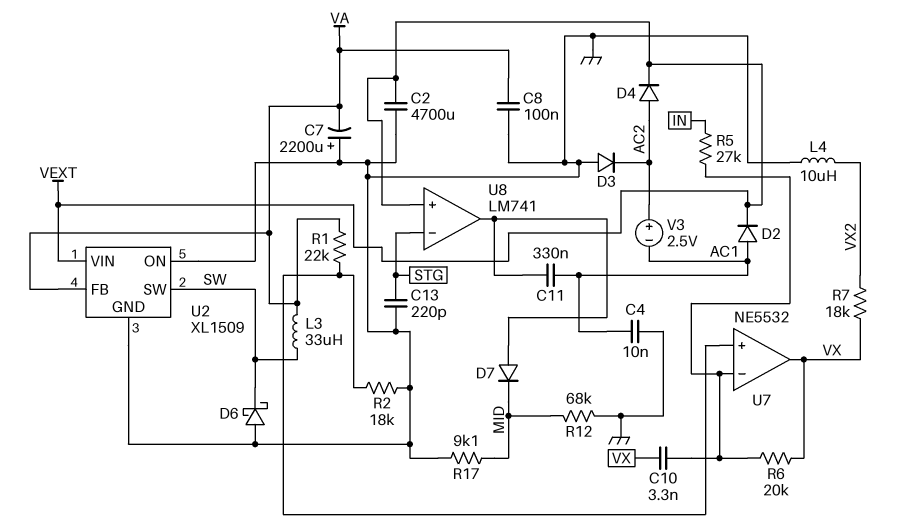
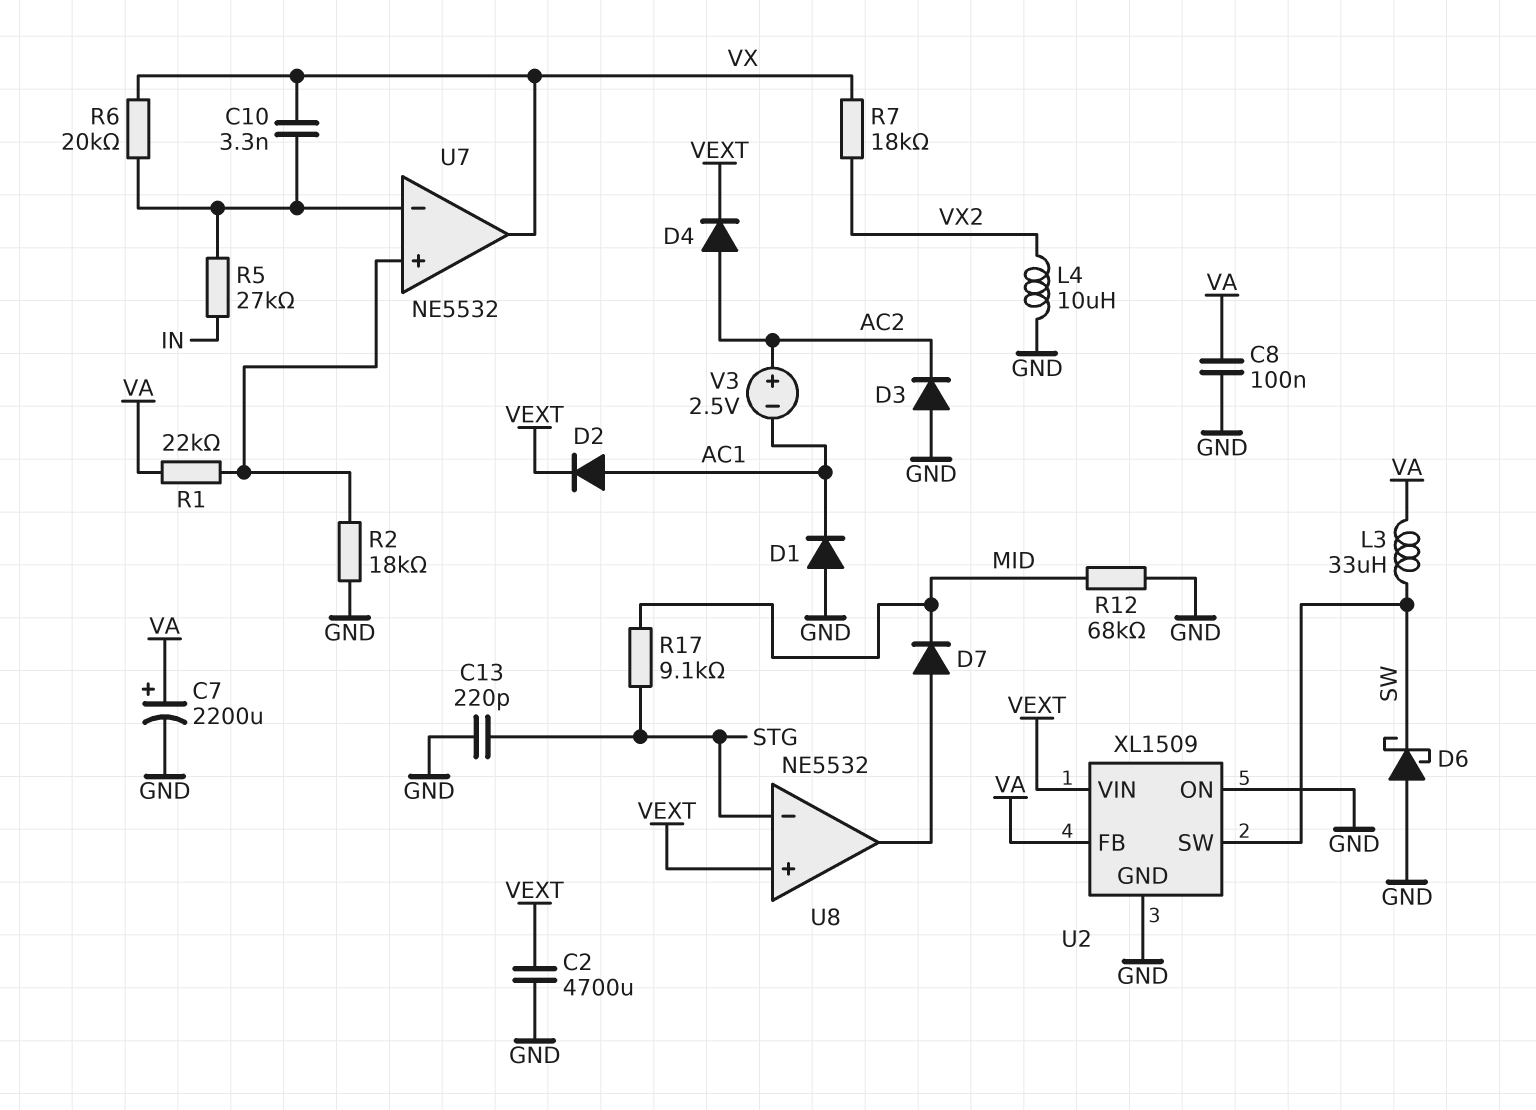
C4: 10nF (AC1, GND) -> none
C7: 2200uF (plus GND, minus VA) -> 2200uF (plus VA, minus GND)
C11: 330nF (AC1, U8/out) -> none
D1: none -> diode (A GND, K AC1)
R17: 9.1k (GND, MID) -> 9.1k (MID, STG)
U8: LM741 -> NE5532

